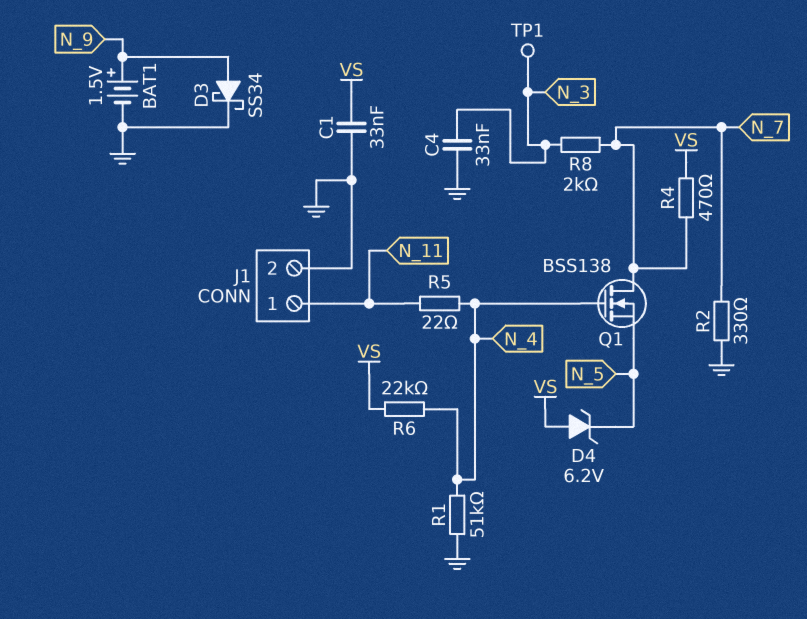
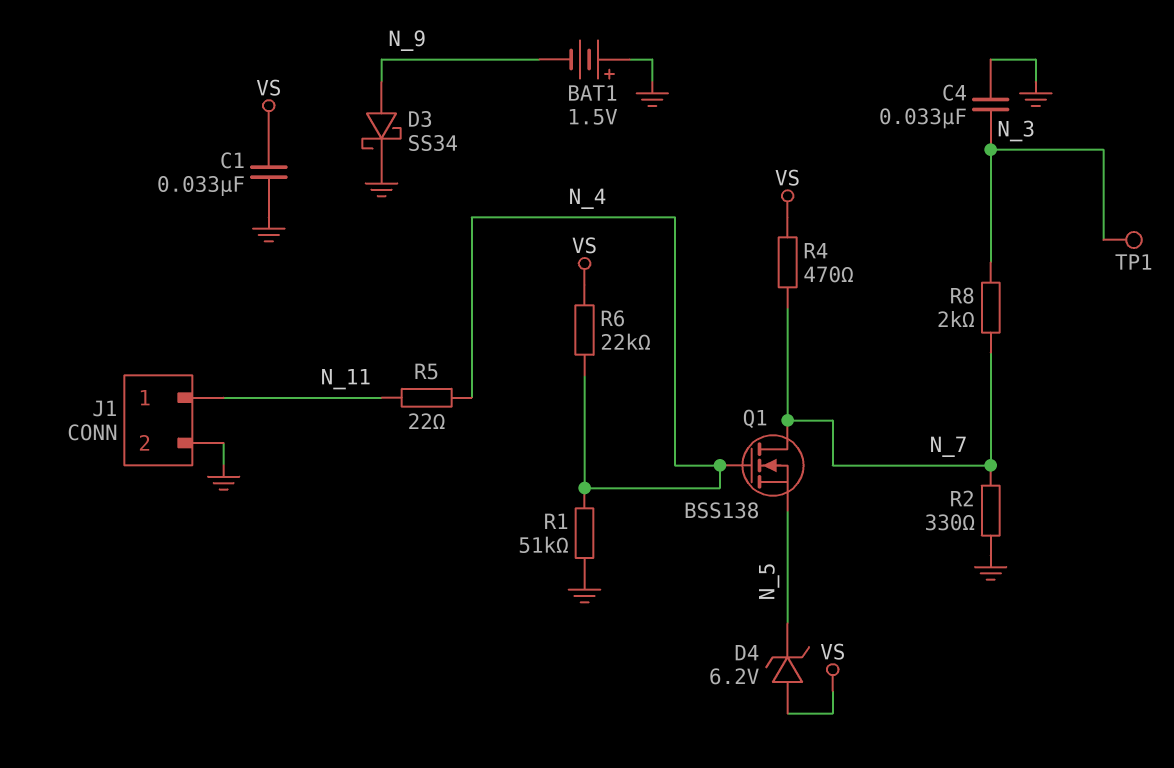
BAT1: 1.5V (plus N_9, minus GND) -> 1.5V (plus GND, minus N_9)

